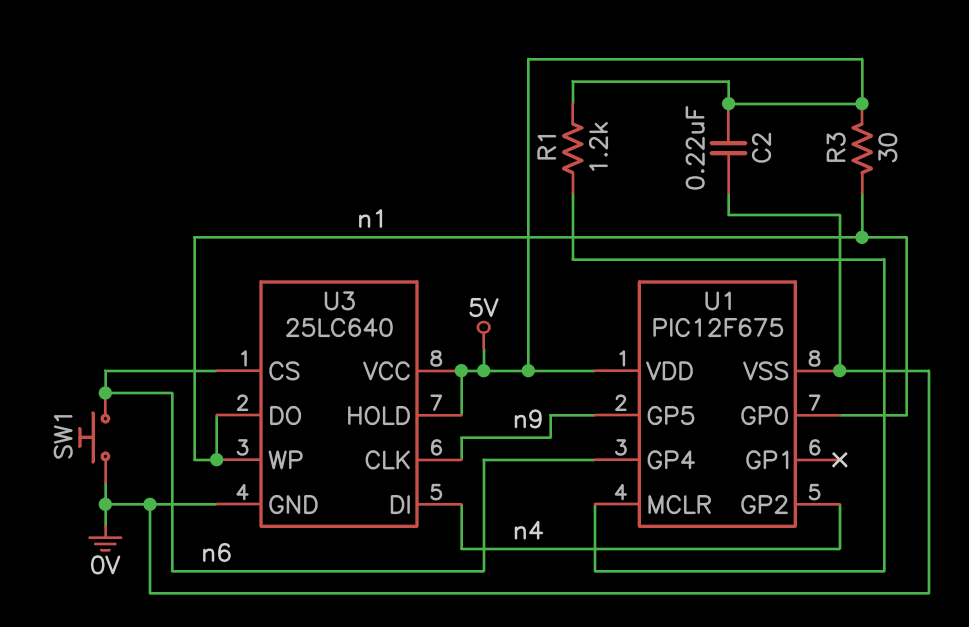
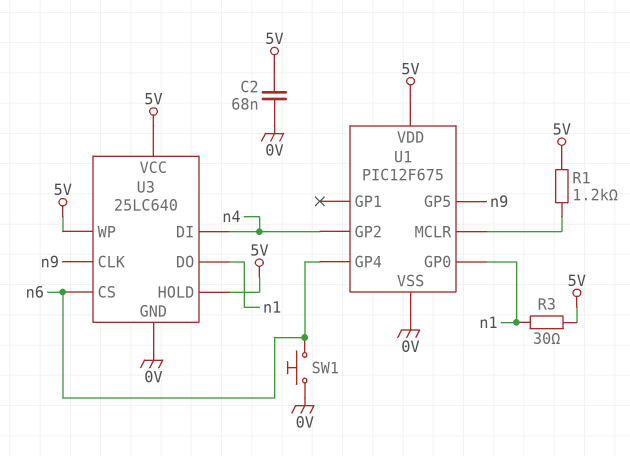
C2: 220nF (0V, 5V) -> 68nF (0V, 5V)
U3 pin WP: n1 -> 5V

